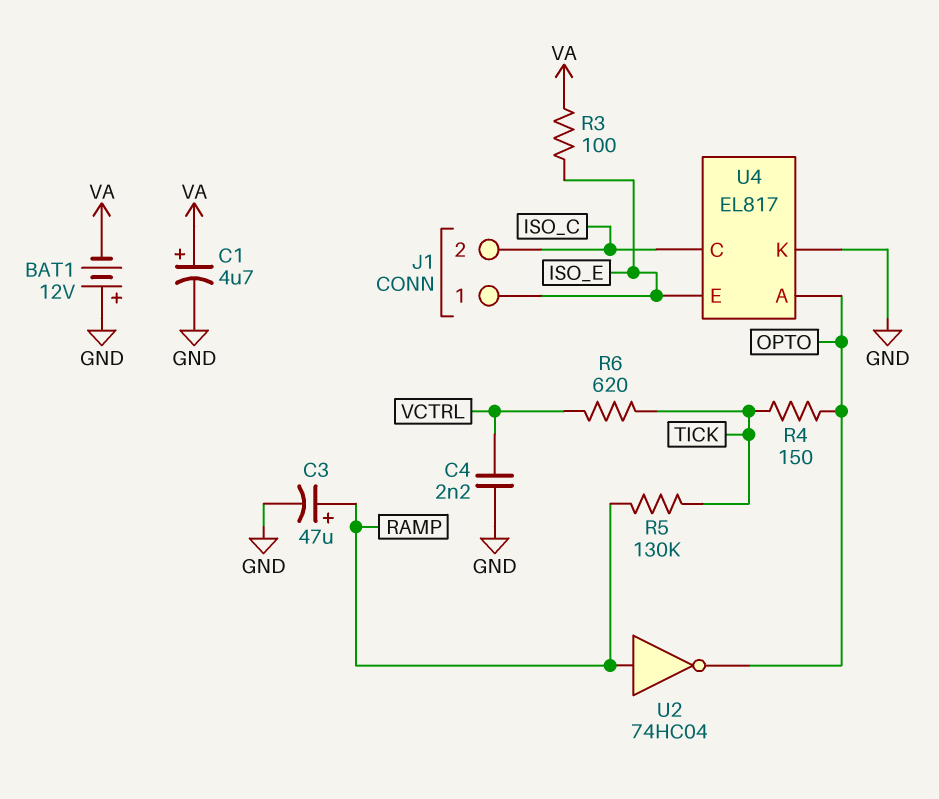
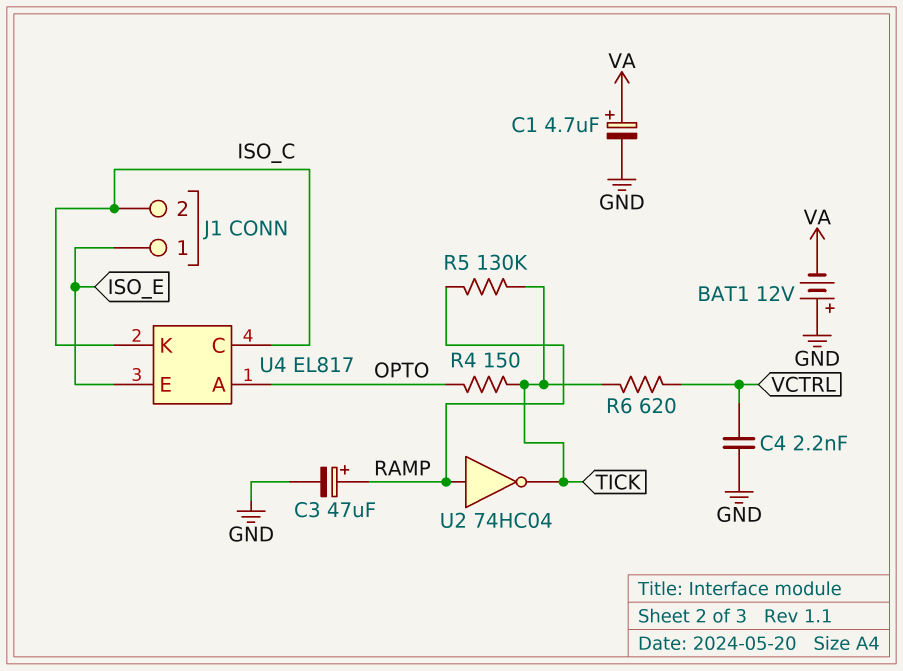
R3: 100 (ISO_E, VA) -> none
U2: NOT 74HC04 (in RAMP, out OPTO) -> NOT 74HC04 (in RAMP, out TICK)
U4 pin K: GND -> ISO_C

